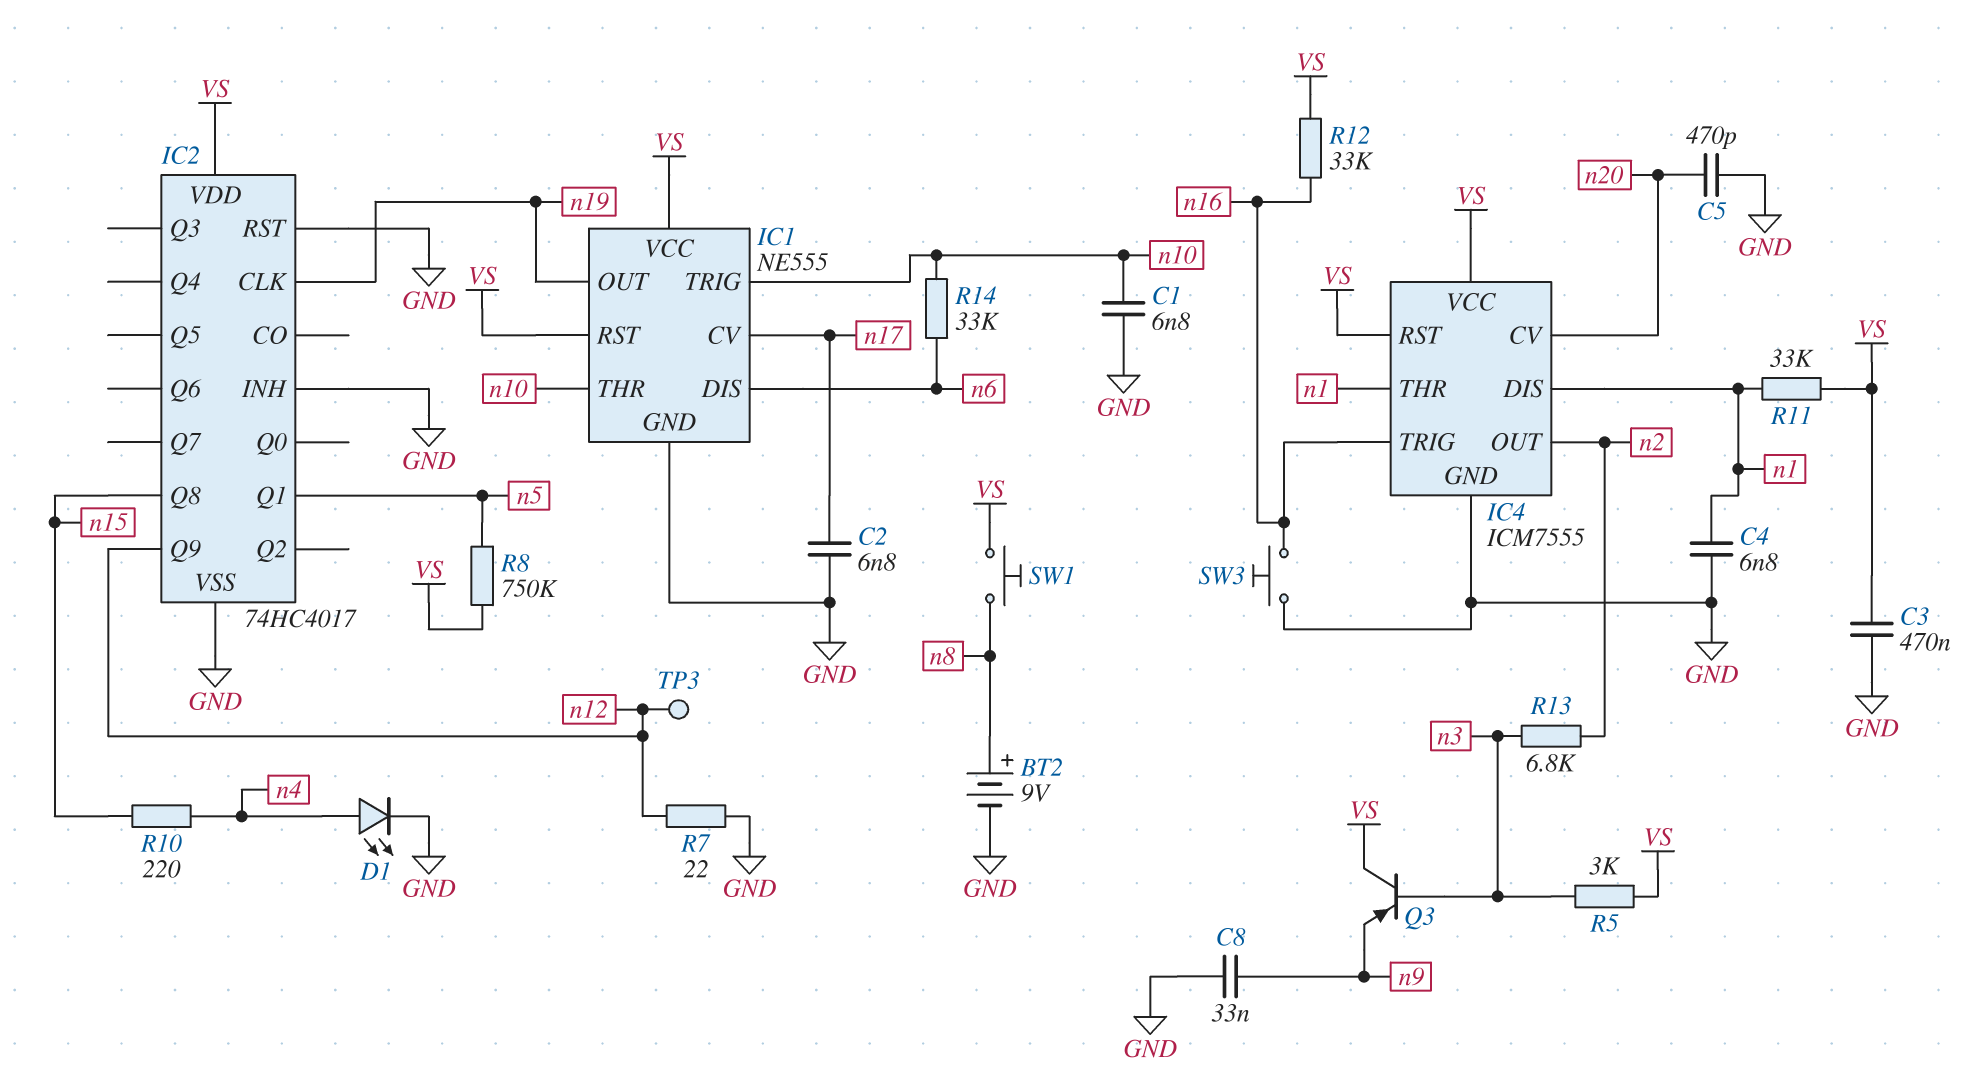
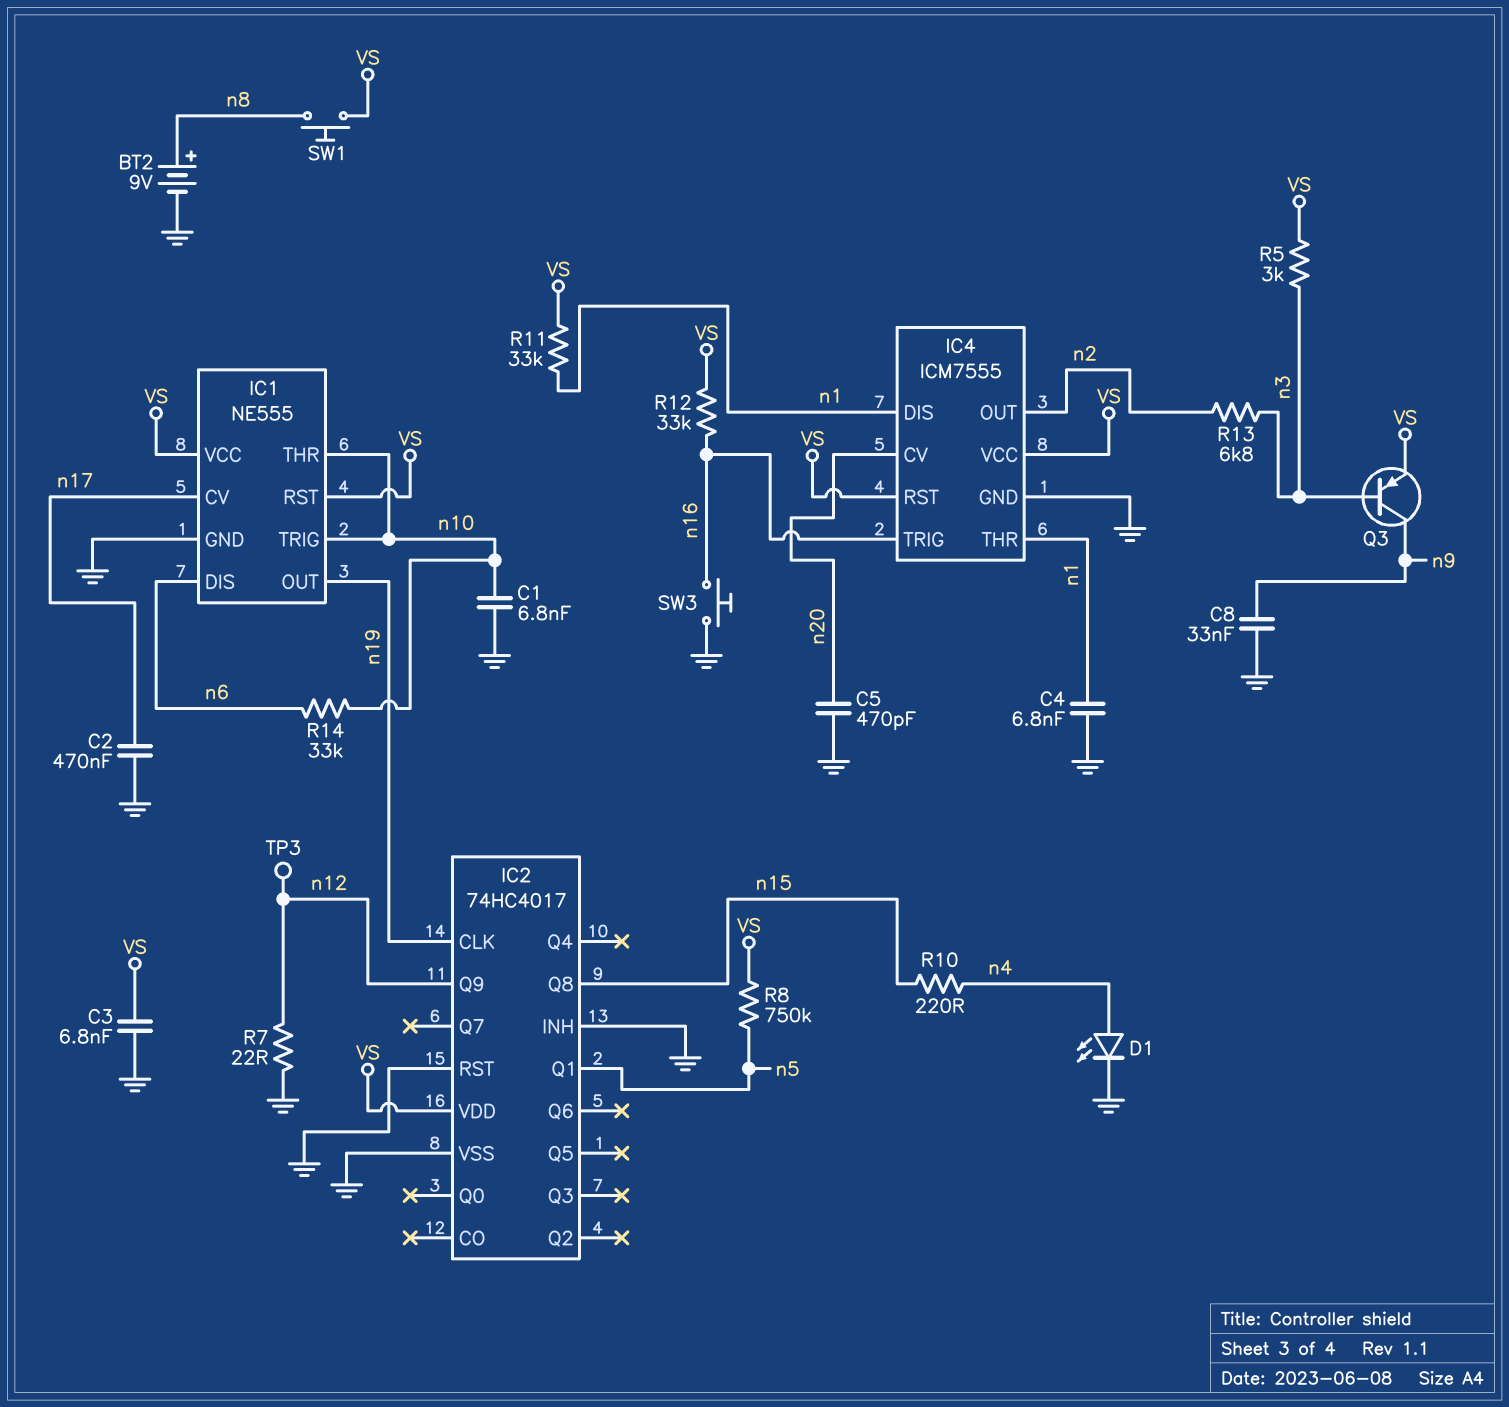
C2: 6.8nF (GND, n17) -> 470nF (GND, n17)
C3: 470nF (GND, VS) -> 6.8nF (GND, VS)
Q3: PNP (B n3, C VS, E n9) -> PNP (B n3, C n9, E VS)

